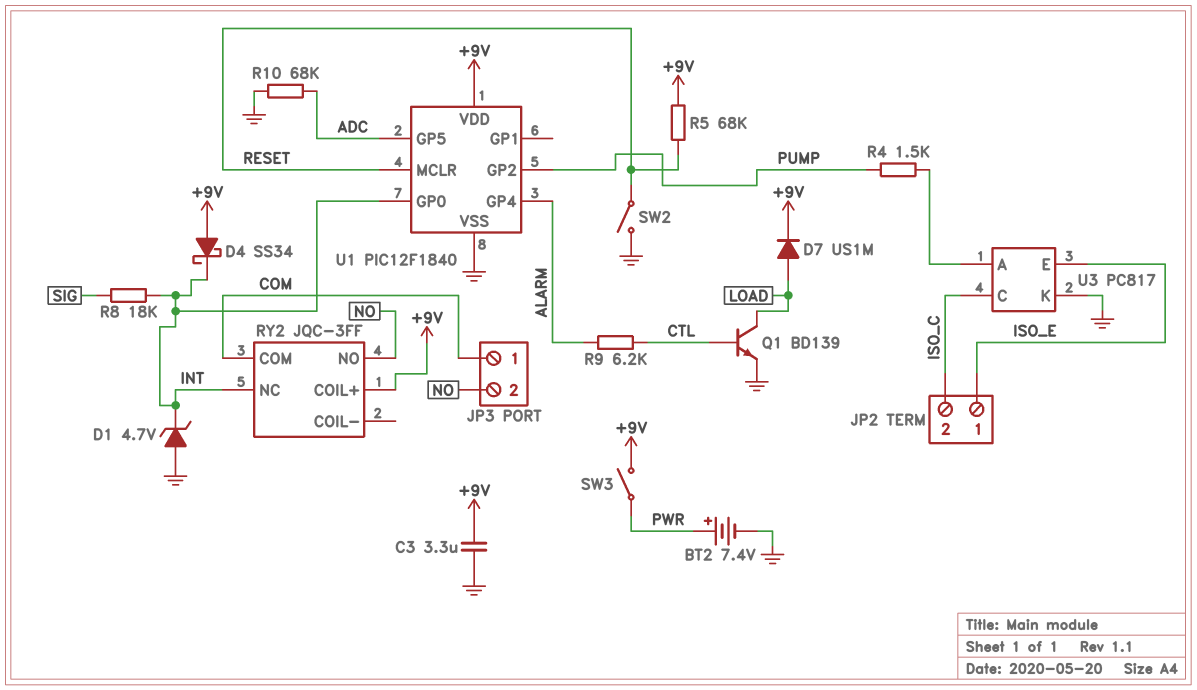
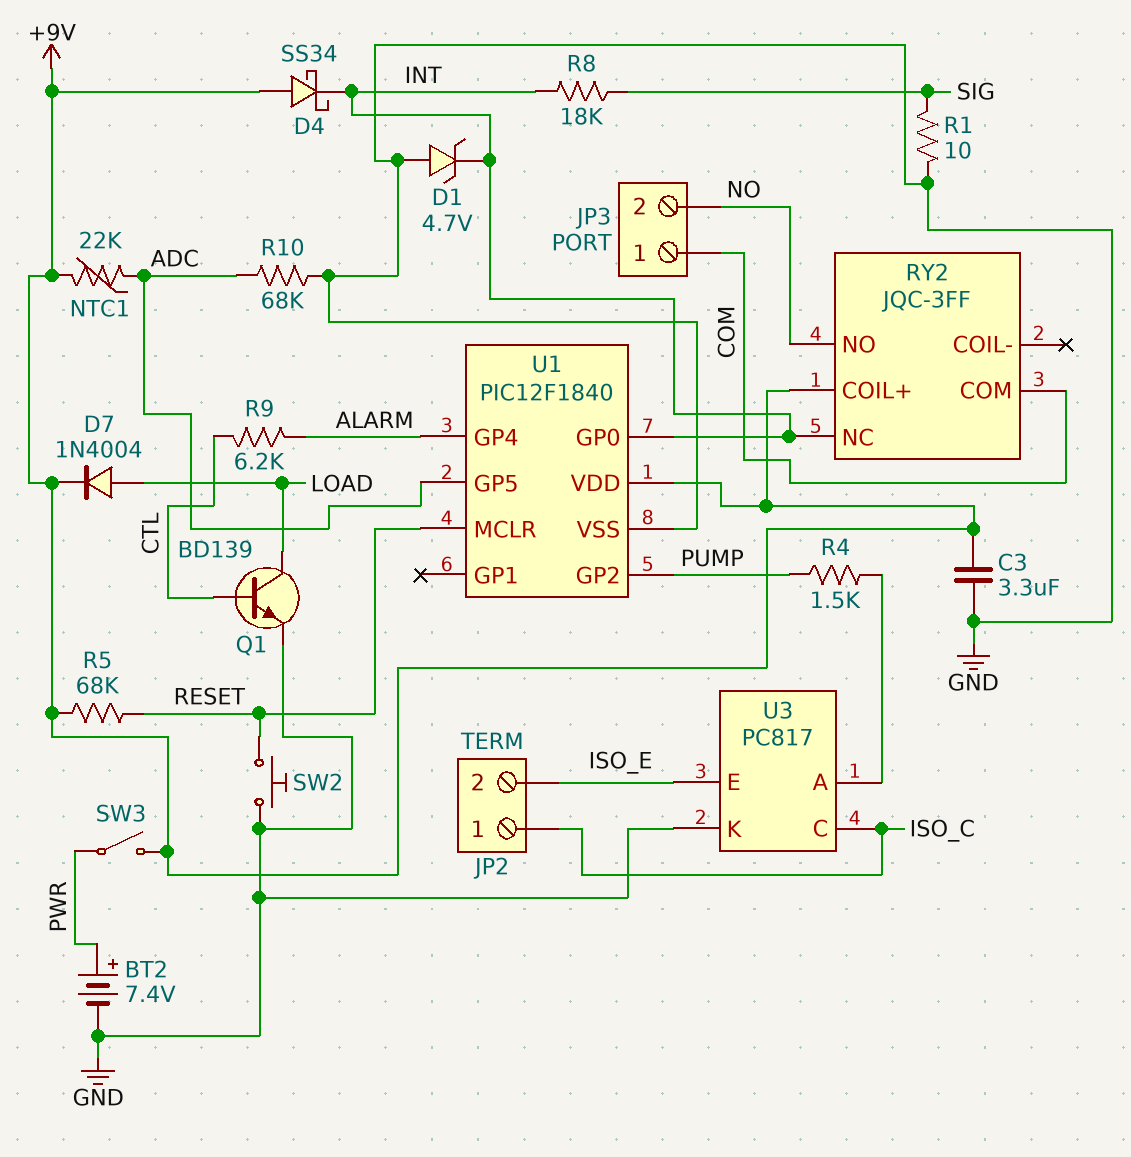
D7: diode US1M (A LOAD, K +9V) -> diode 1N4004 (A LOAD, K +9V)
JP2 pin 1: ISO_E -> ISO_C
JP2 pin 2: ISO_C -> ISO_E
NTC1: none -> 22k (+9V, ADC)
R1: none -> 10 (GND, SIG)
SW2: switch (GND, RESET) -> button (GND, RESET)

